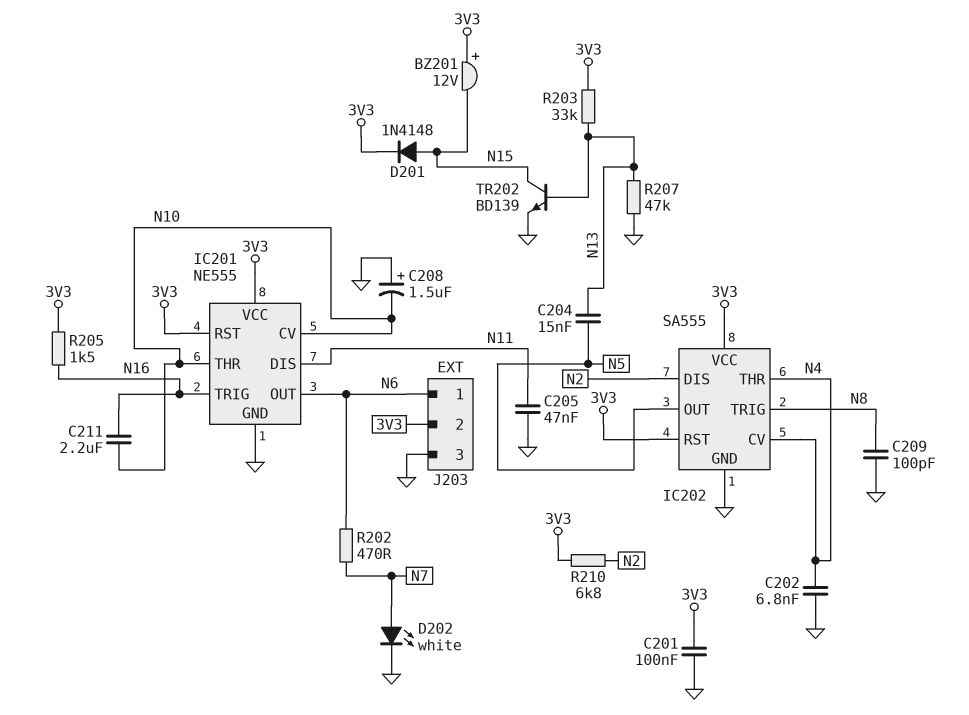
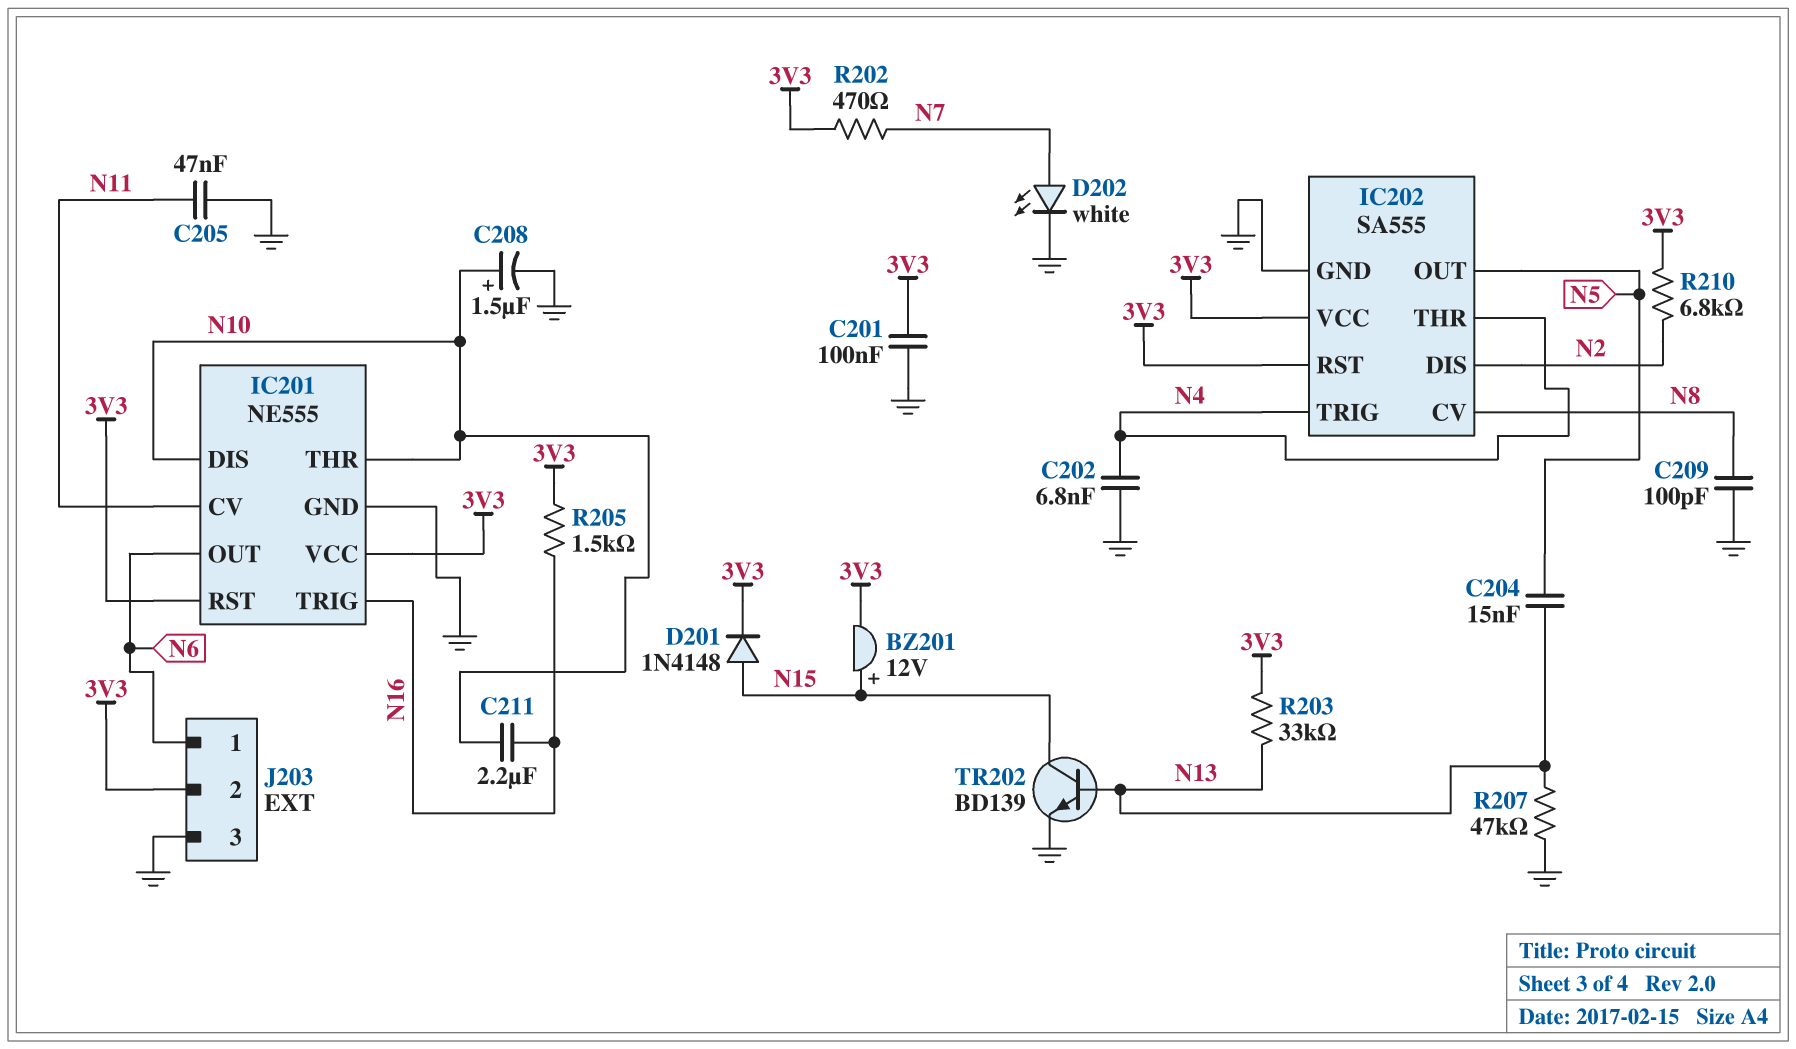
BZ201: buzzer 12V (plus 3V3, minus N15) -> buzzer 12V (plus N15, minus 3V3)
C208: 1.5uF (plus GND, minus N10) -> 1.5uF (plus N10, minus GND)
IC201 pin CV: N10 -> N11
IC201 pin DIS: N11 -> N10
IC202 pin CV: N4 -> N8
IC202 pin TRIG: N8 -> N4
R202: 470 (N6, N7) -> 470 (3V3, N7)

